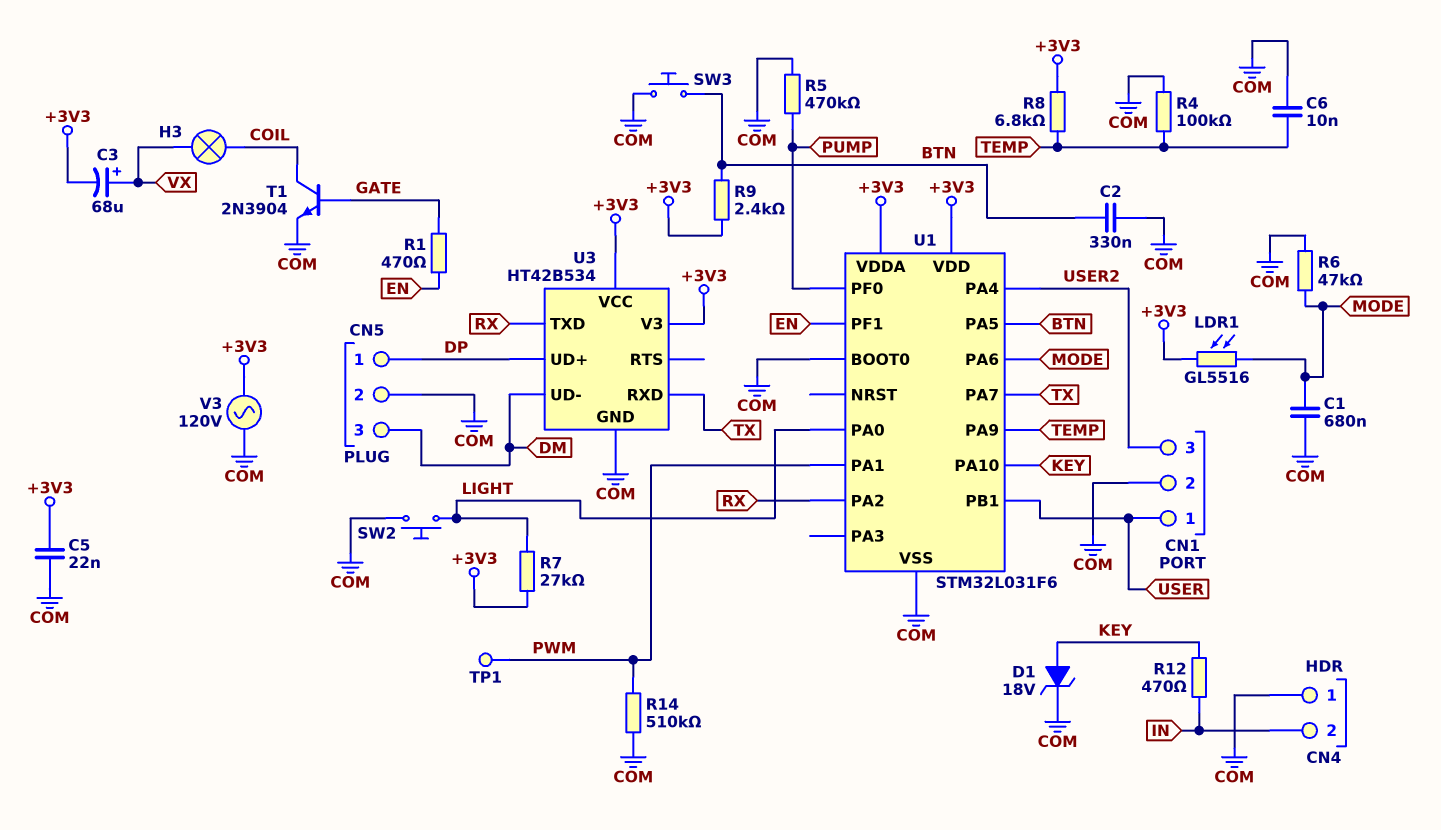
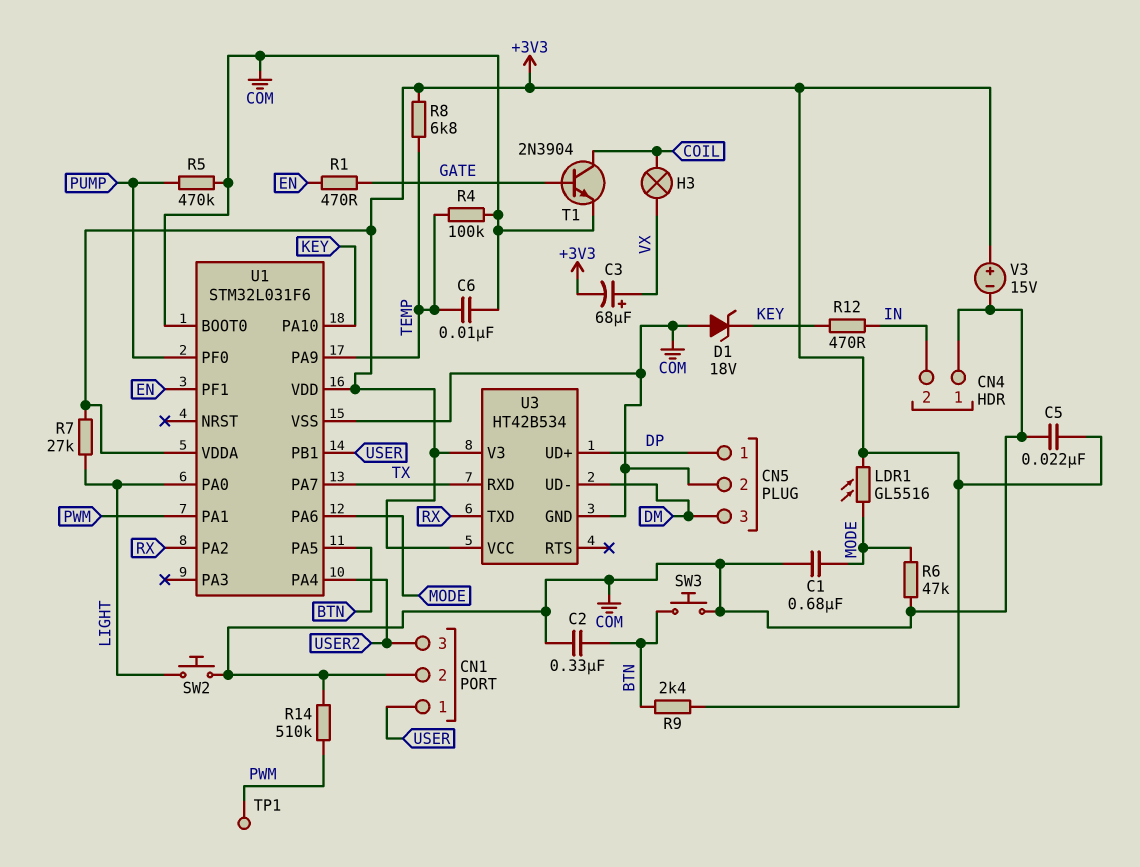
D1: zener 18V (A KEY, K COM) -> zener 18V (A COM, K KEY)
V3: AC 120V (+3V3, COM) -> 15V (plus +3V3, minus COM)

